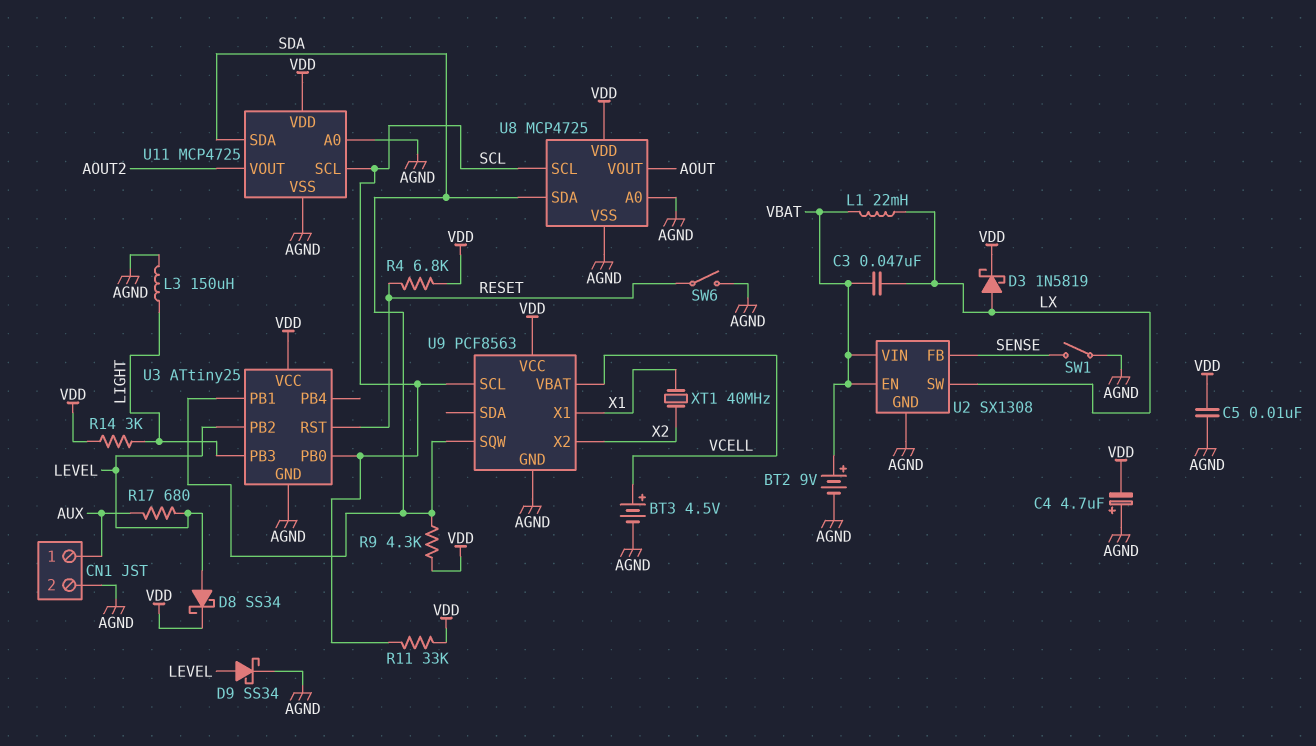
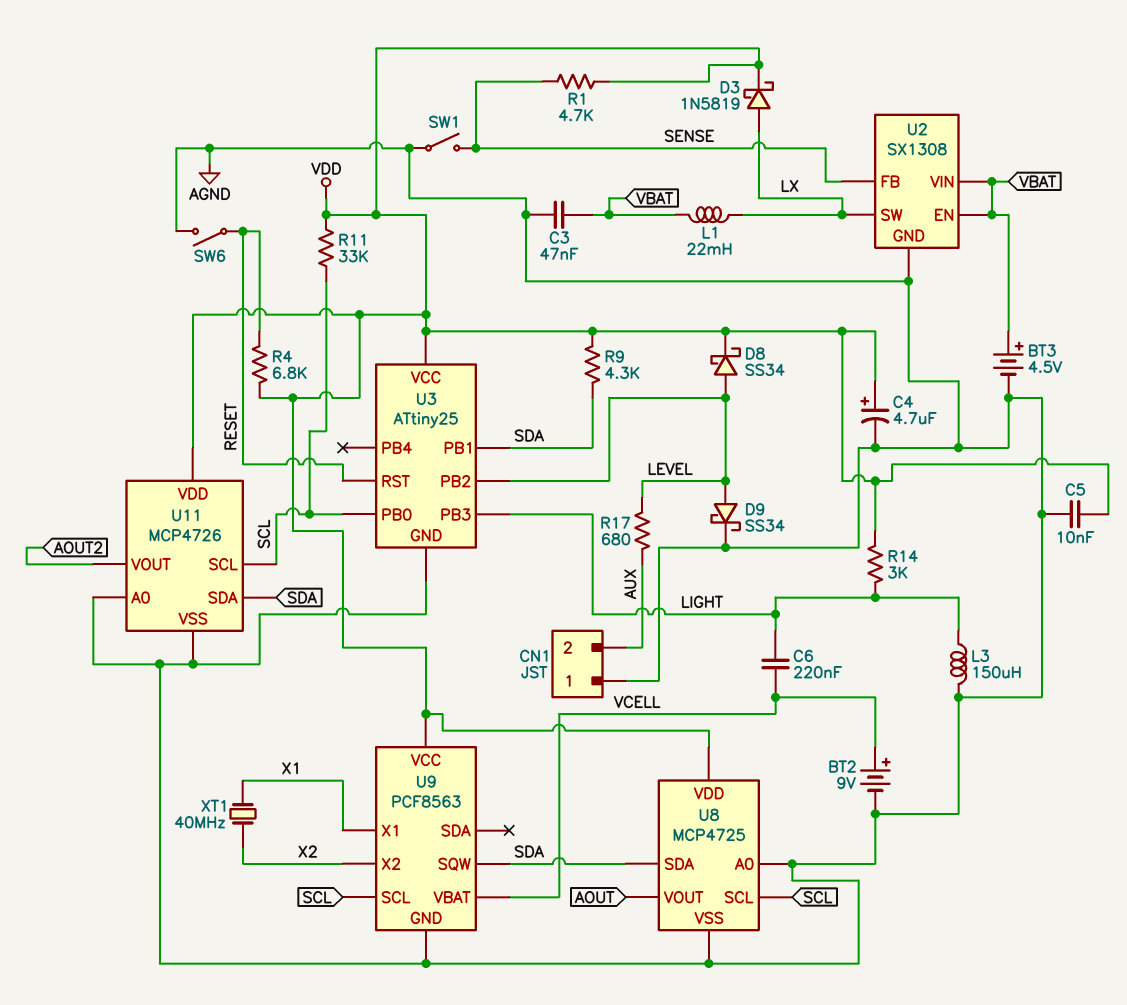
BT2: 9V (plus VBAT, minus AGND) -> 9V (plus VCELL, minus AGND)
BT3: 4.5V (plus VCELL, minus AGND) -> 4.5V (plus VBAT, minus AGND)
C3: 47nF (LX, VBAT) -> 47nF (AGND, VBAT)
C4: 4.7uF (plus AGND, minus VDD) -> 4.7uF (plus VDD, minus AGND)
C6: none -> 220nF (LIGHT, VCELL)
CN1 pin 1: AUX -> AGND
CN1 pin 2: AGND -> AUX
R1: none -> 4.7k (SENSE, VDD)
U11: MCP4725 -> MCP4726

